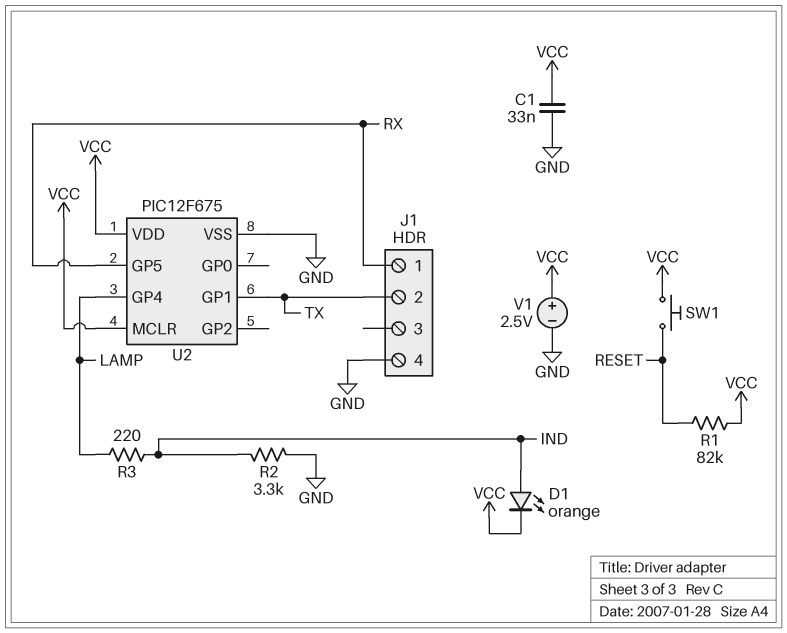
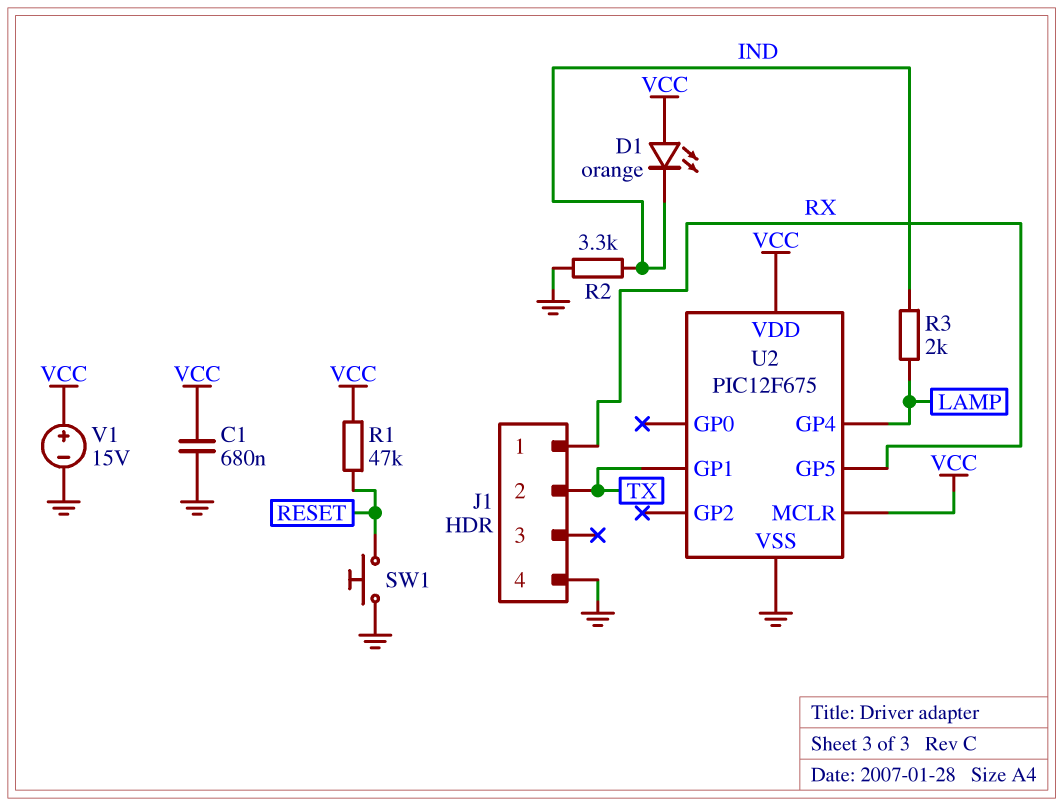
C1: 33nF (GND, VCC) -> 680nF (GND, VCC)
D1: LED orange (A IND, K VCC) -> LED orange (A VCC, K IND)
R1: 82k (RESET, VCC) -> 47k (RESET, VCC)
R3: 220 (IND, LAMP) -> 2k (IND, LAMP)
SW1: button (RESET, VCC) -> button (GND, RESET)
V1: 2.5V (plus VCC, minus GND) -> 15V (plus VCC, minus GND)

